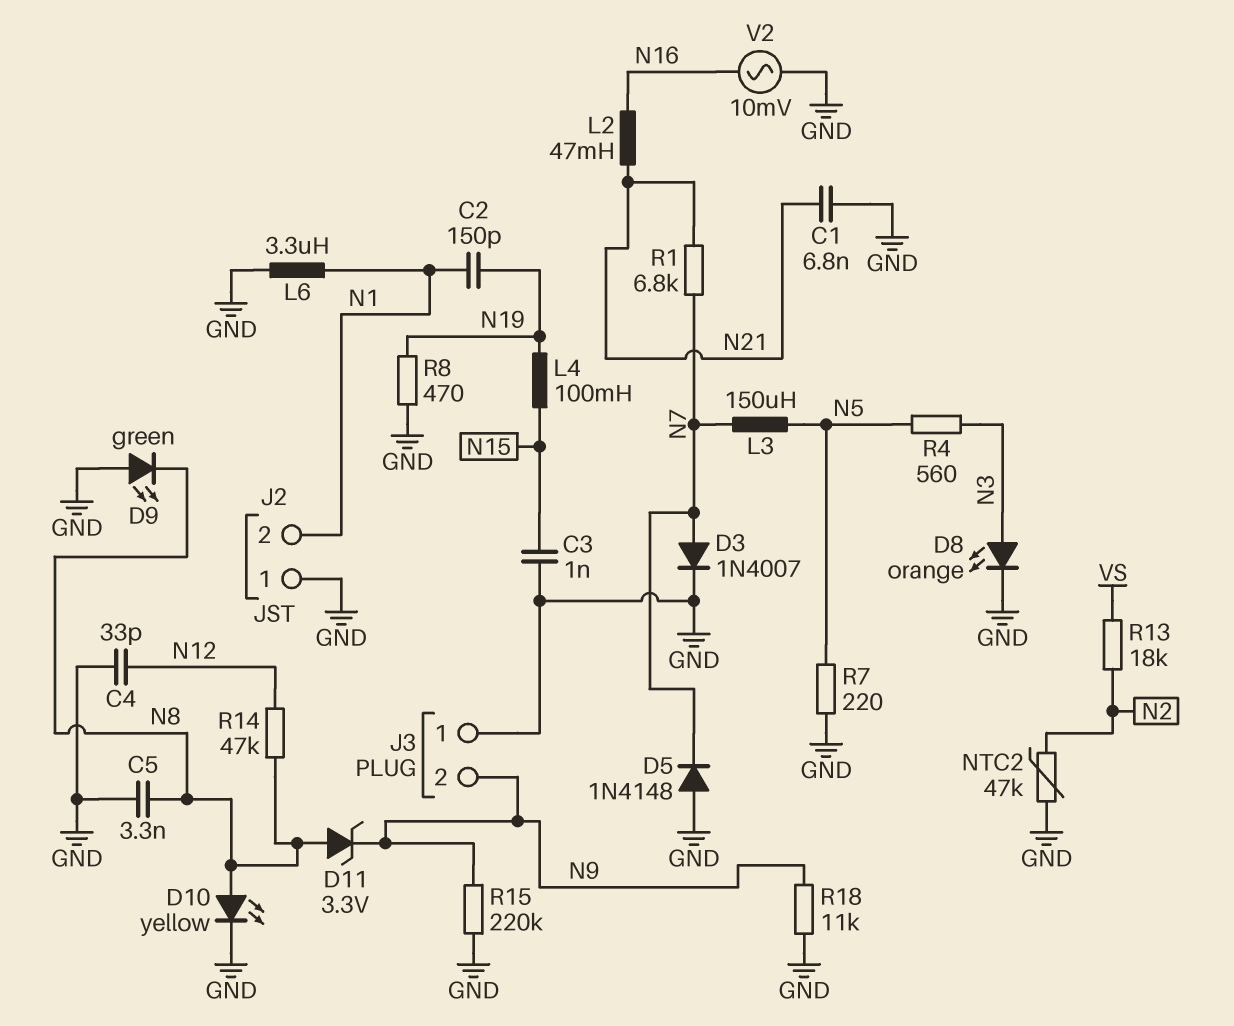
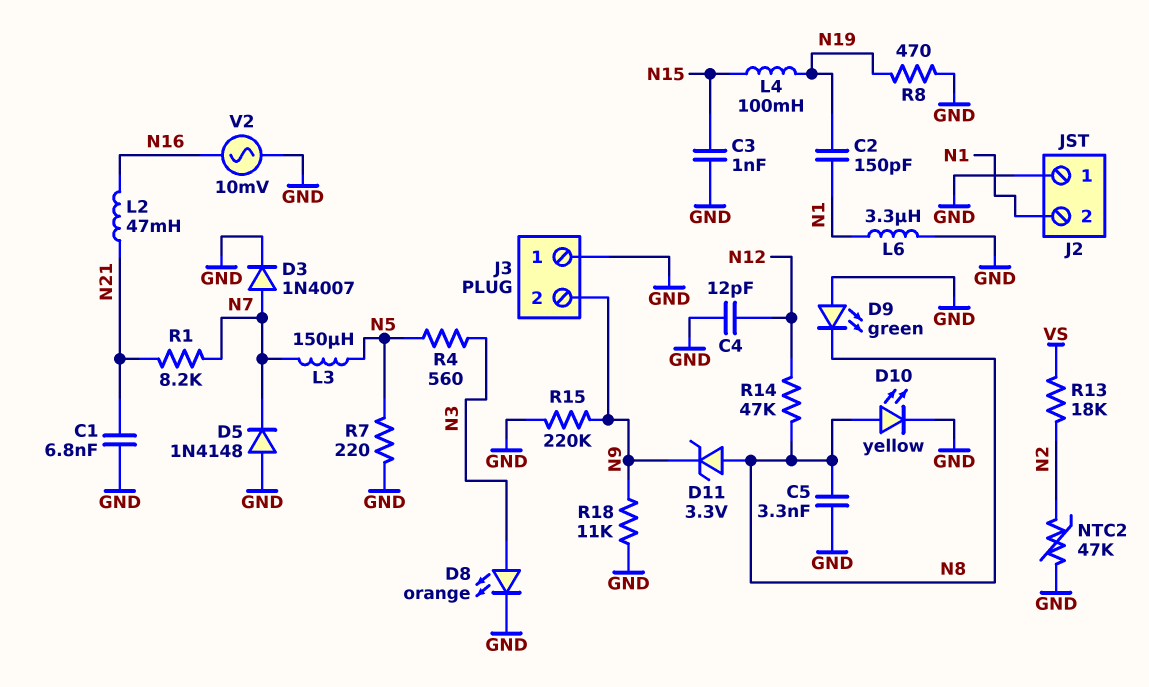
C4: 33pF (GND, N12) -> 12pF (GND, N12)
R1: 6.8k (N7, N21) -> 8.2k (N7, N21)

